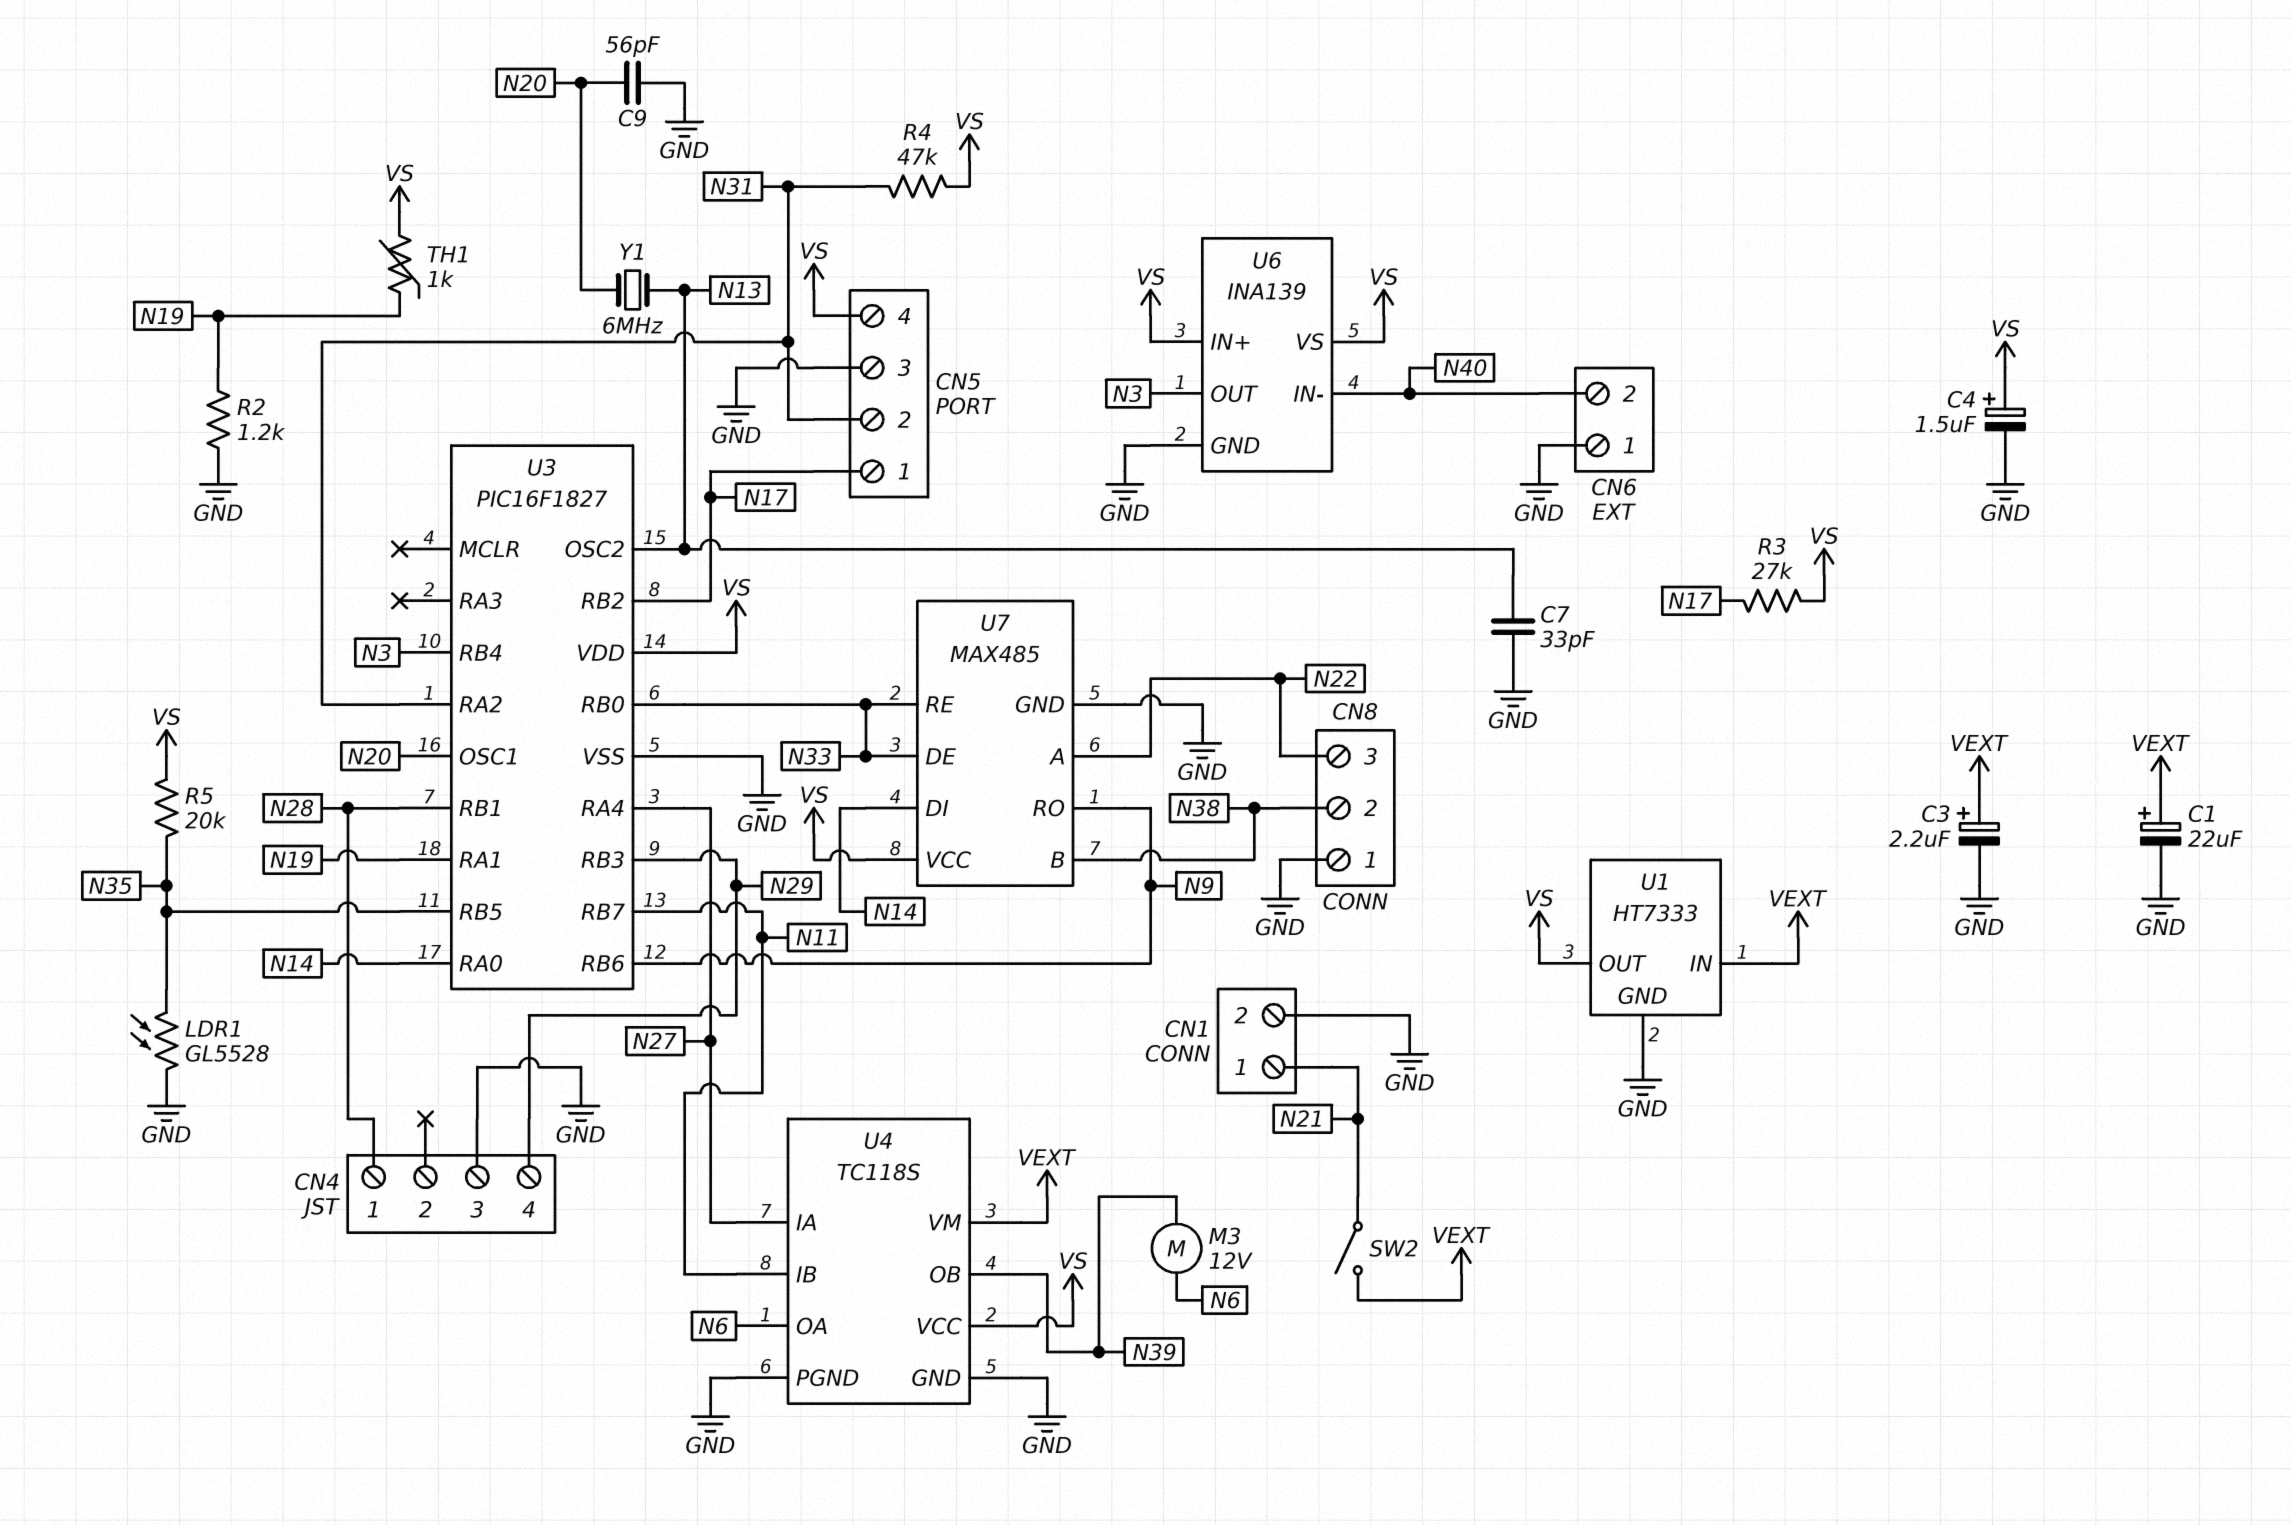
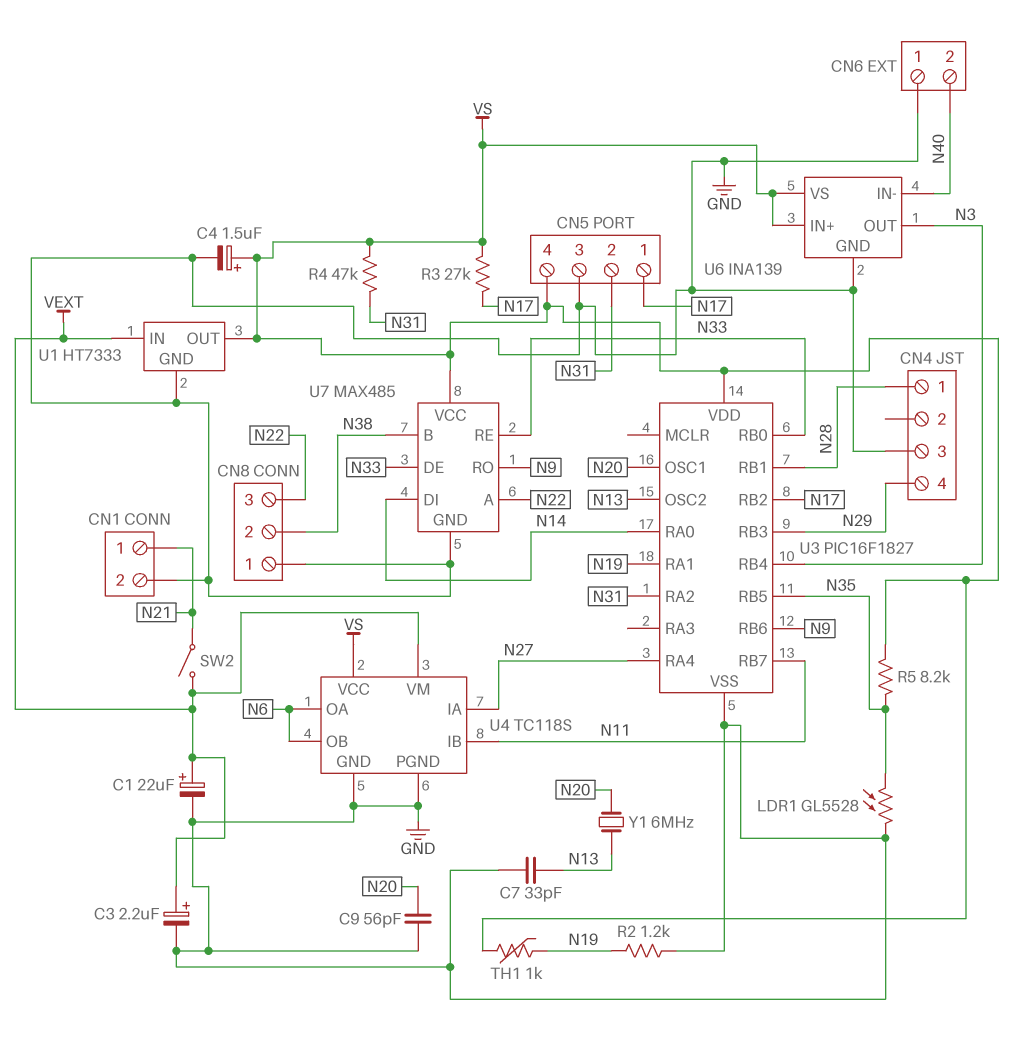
M3: motor 12V (N6, N39) -> none
R5: 20k (N35, VS) -> 8.2k (N35, VS)
U4 pin OB: N39 -> N6

